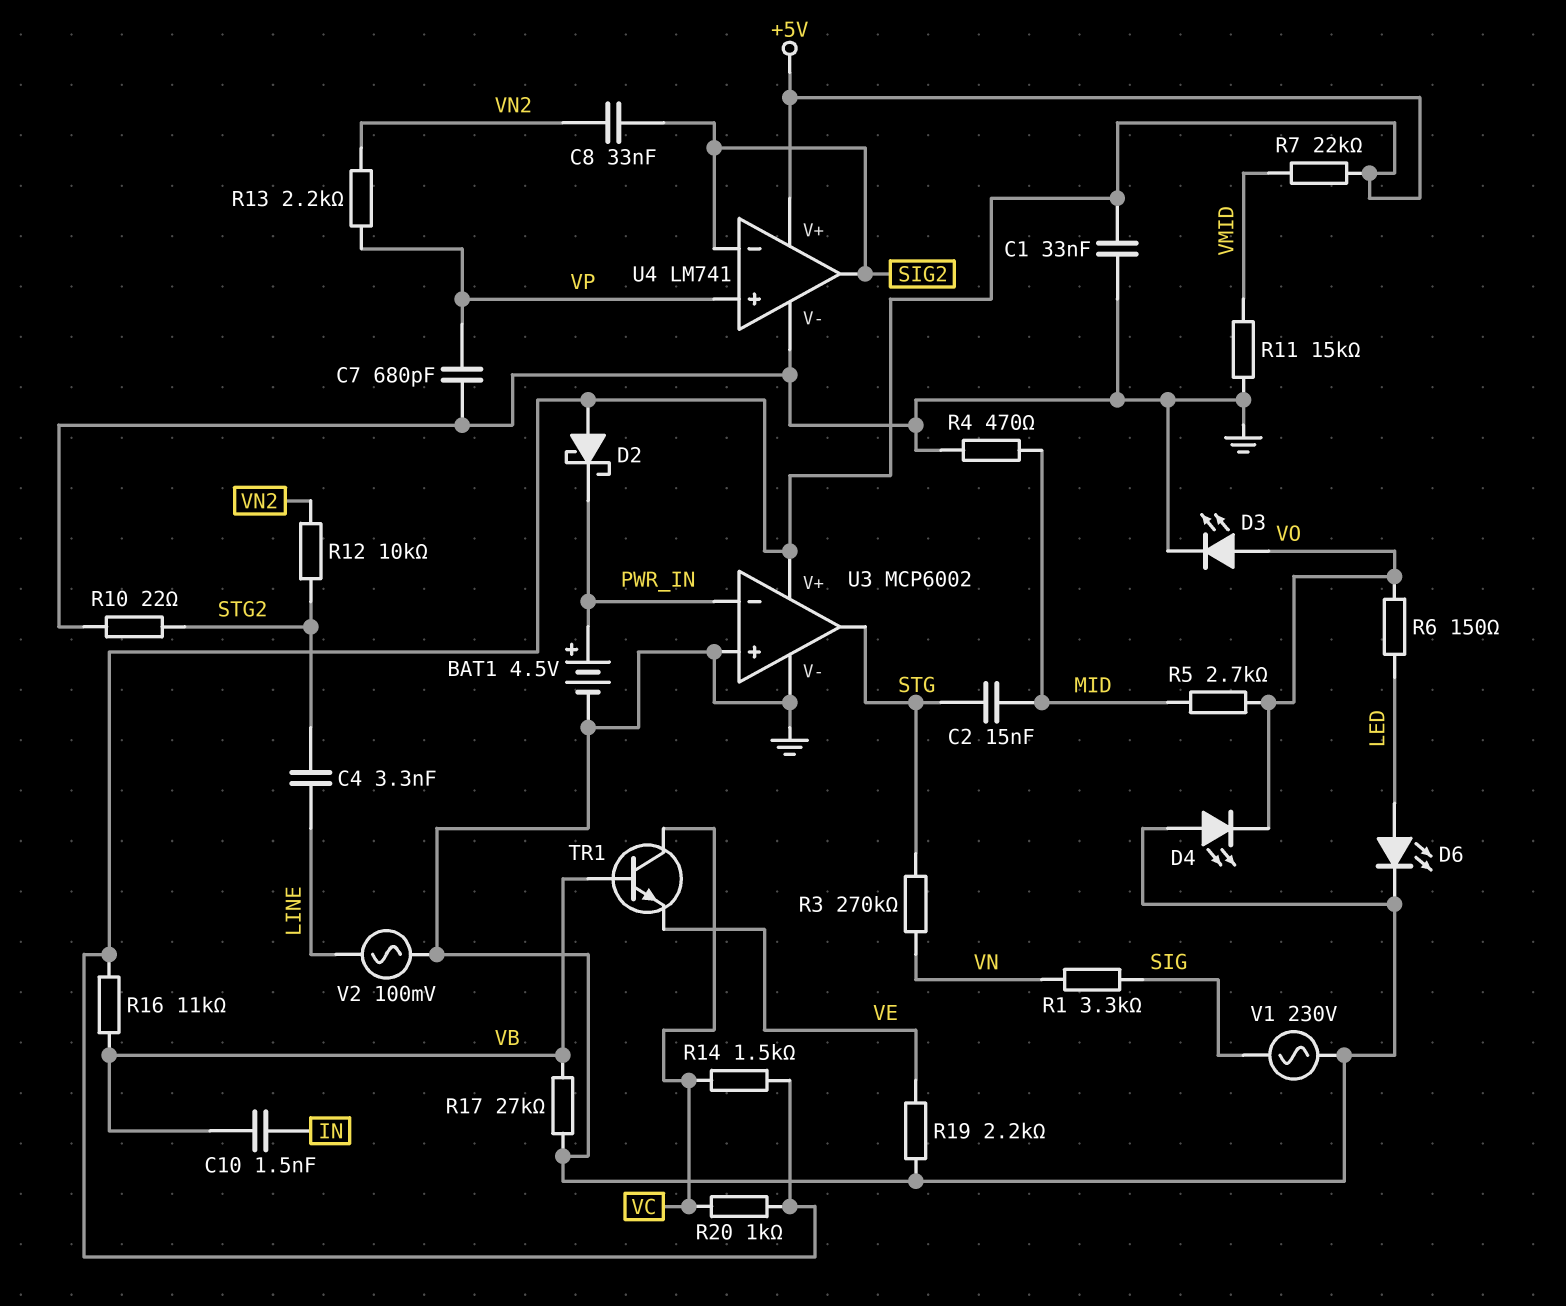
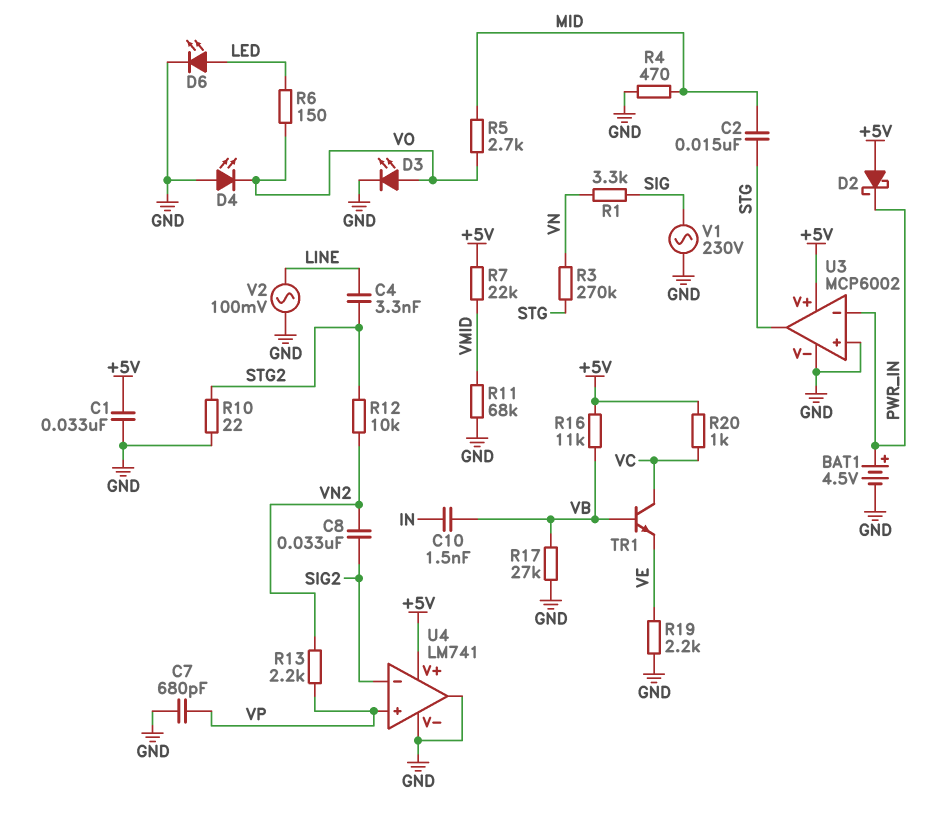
R11: 15k (GND, VMID) -> 68k (GND, VMID)
R14: 1.5k (+5V, VC) -> none
U4 pin out: SIG2 -> GND

